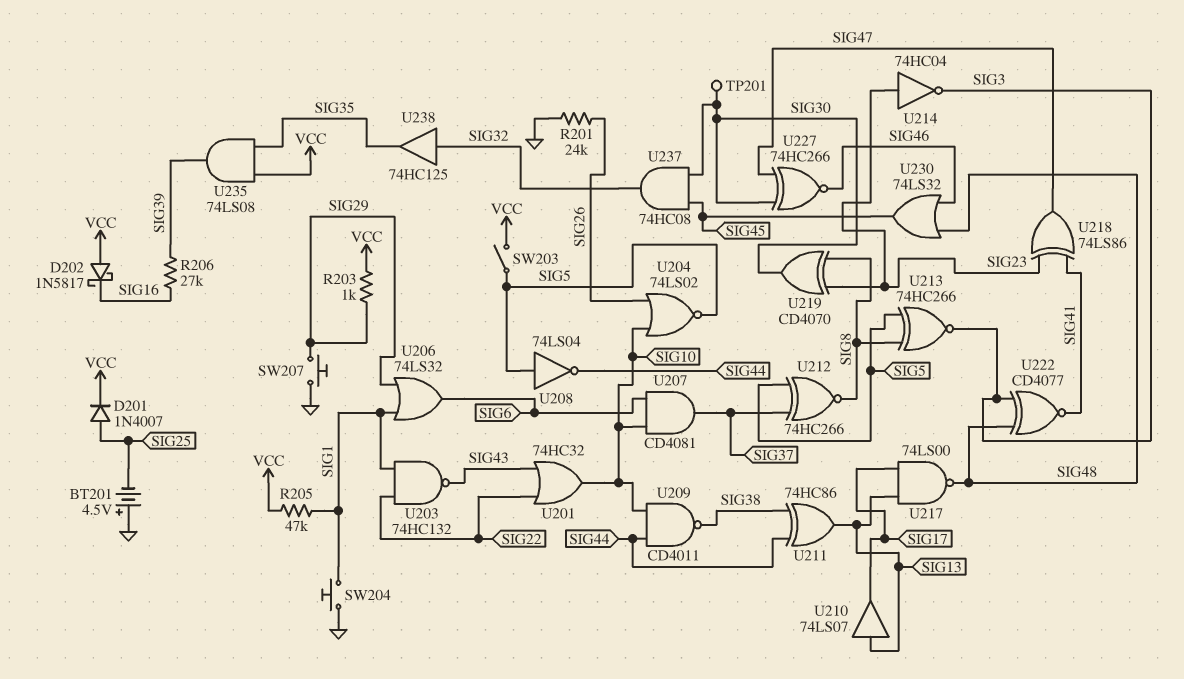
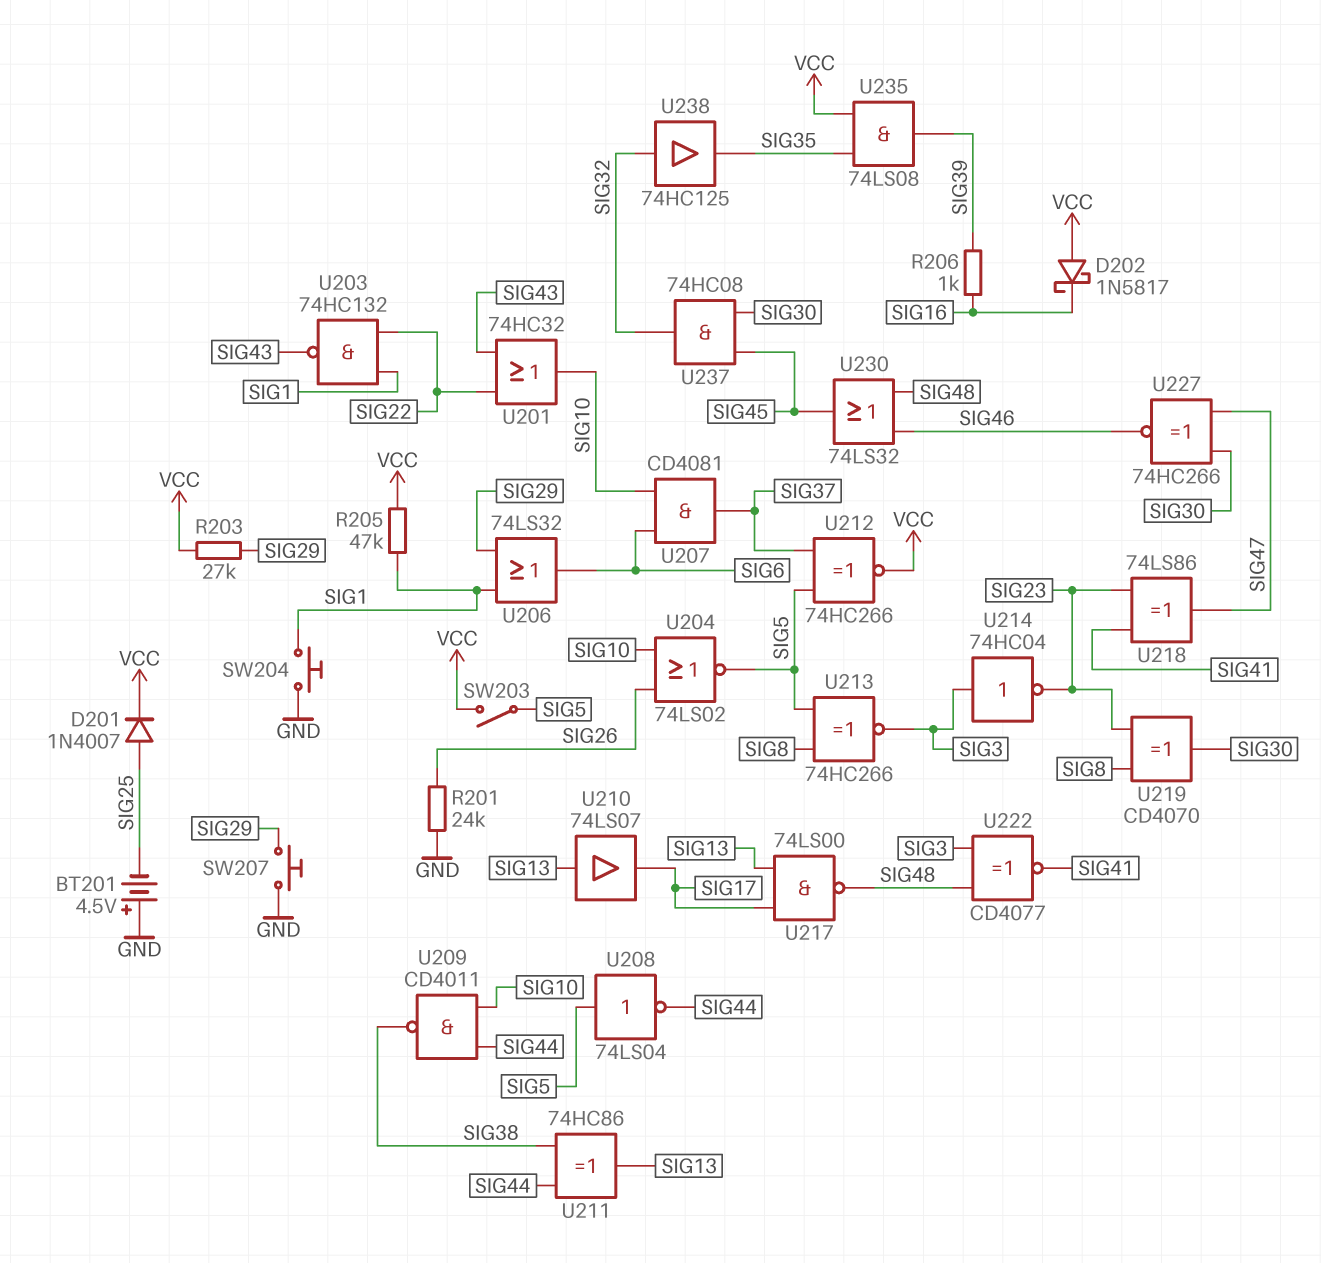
R203: 1k (SIG29, VCC) -> 27k (SIG29, VCC)
R206: 27k (SIG16, SIG39) -> 1k (SIG16, SIG39)
TP201: test point (SIG30) -> none
U212: XNOR 74HC266 (in SIG5, in SIG37, out SIG8) -> XNOR 74HC266 (in SIG5, in SIG37, out VCC)
U214: NOT 74HC04 (in SIG23, out SIG3) -> NOT 74HC04 (in SIG3, out SIG23)

